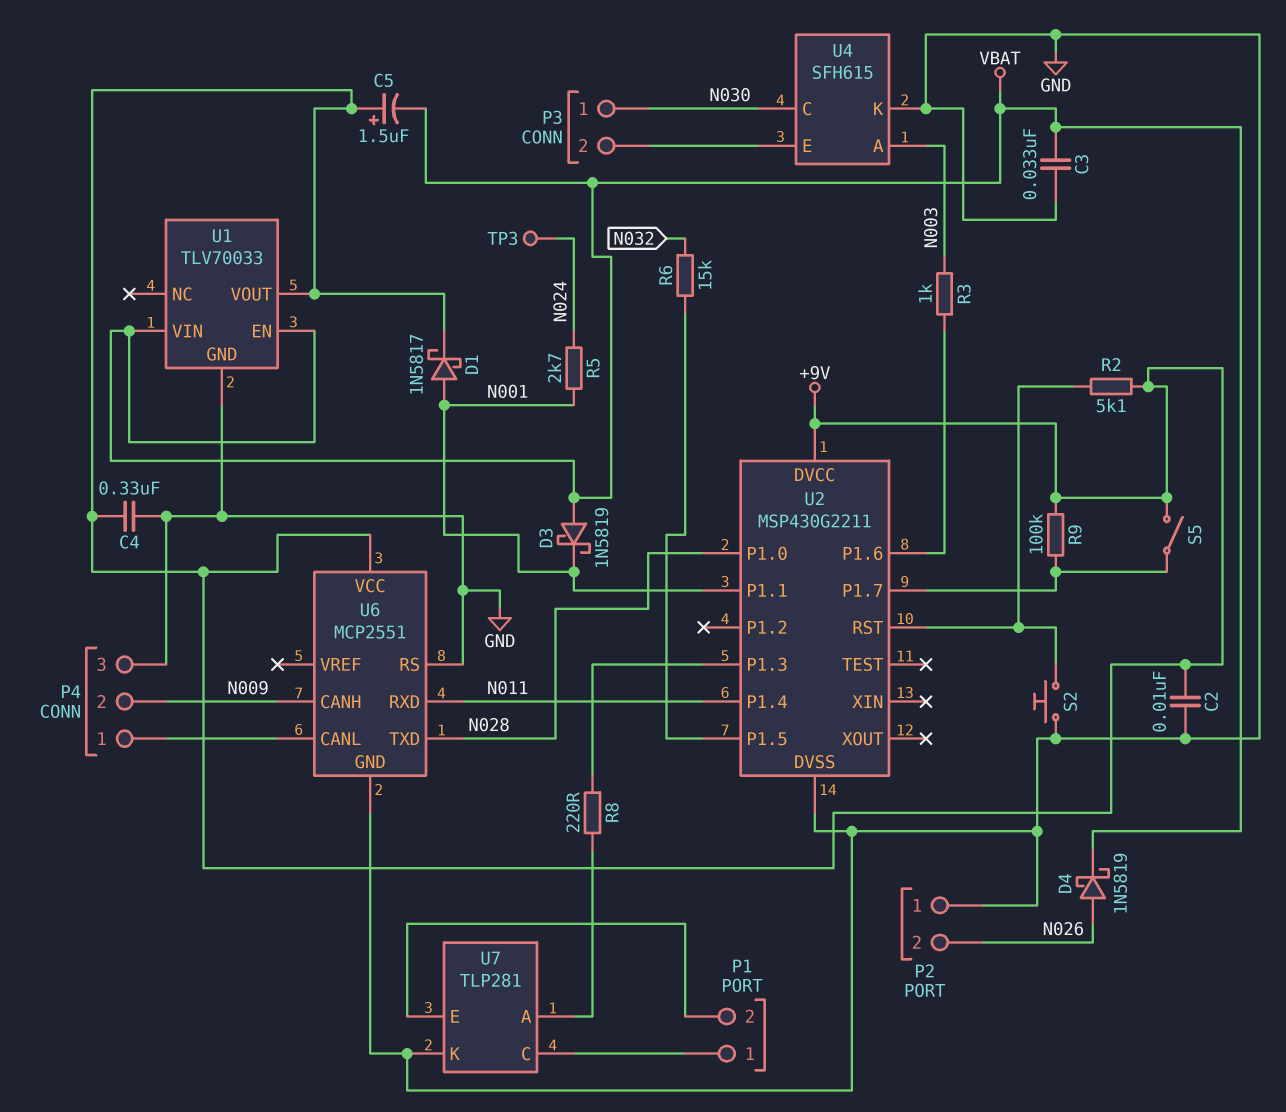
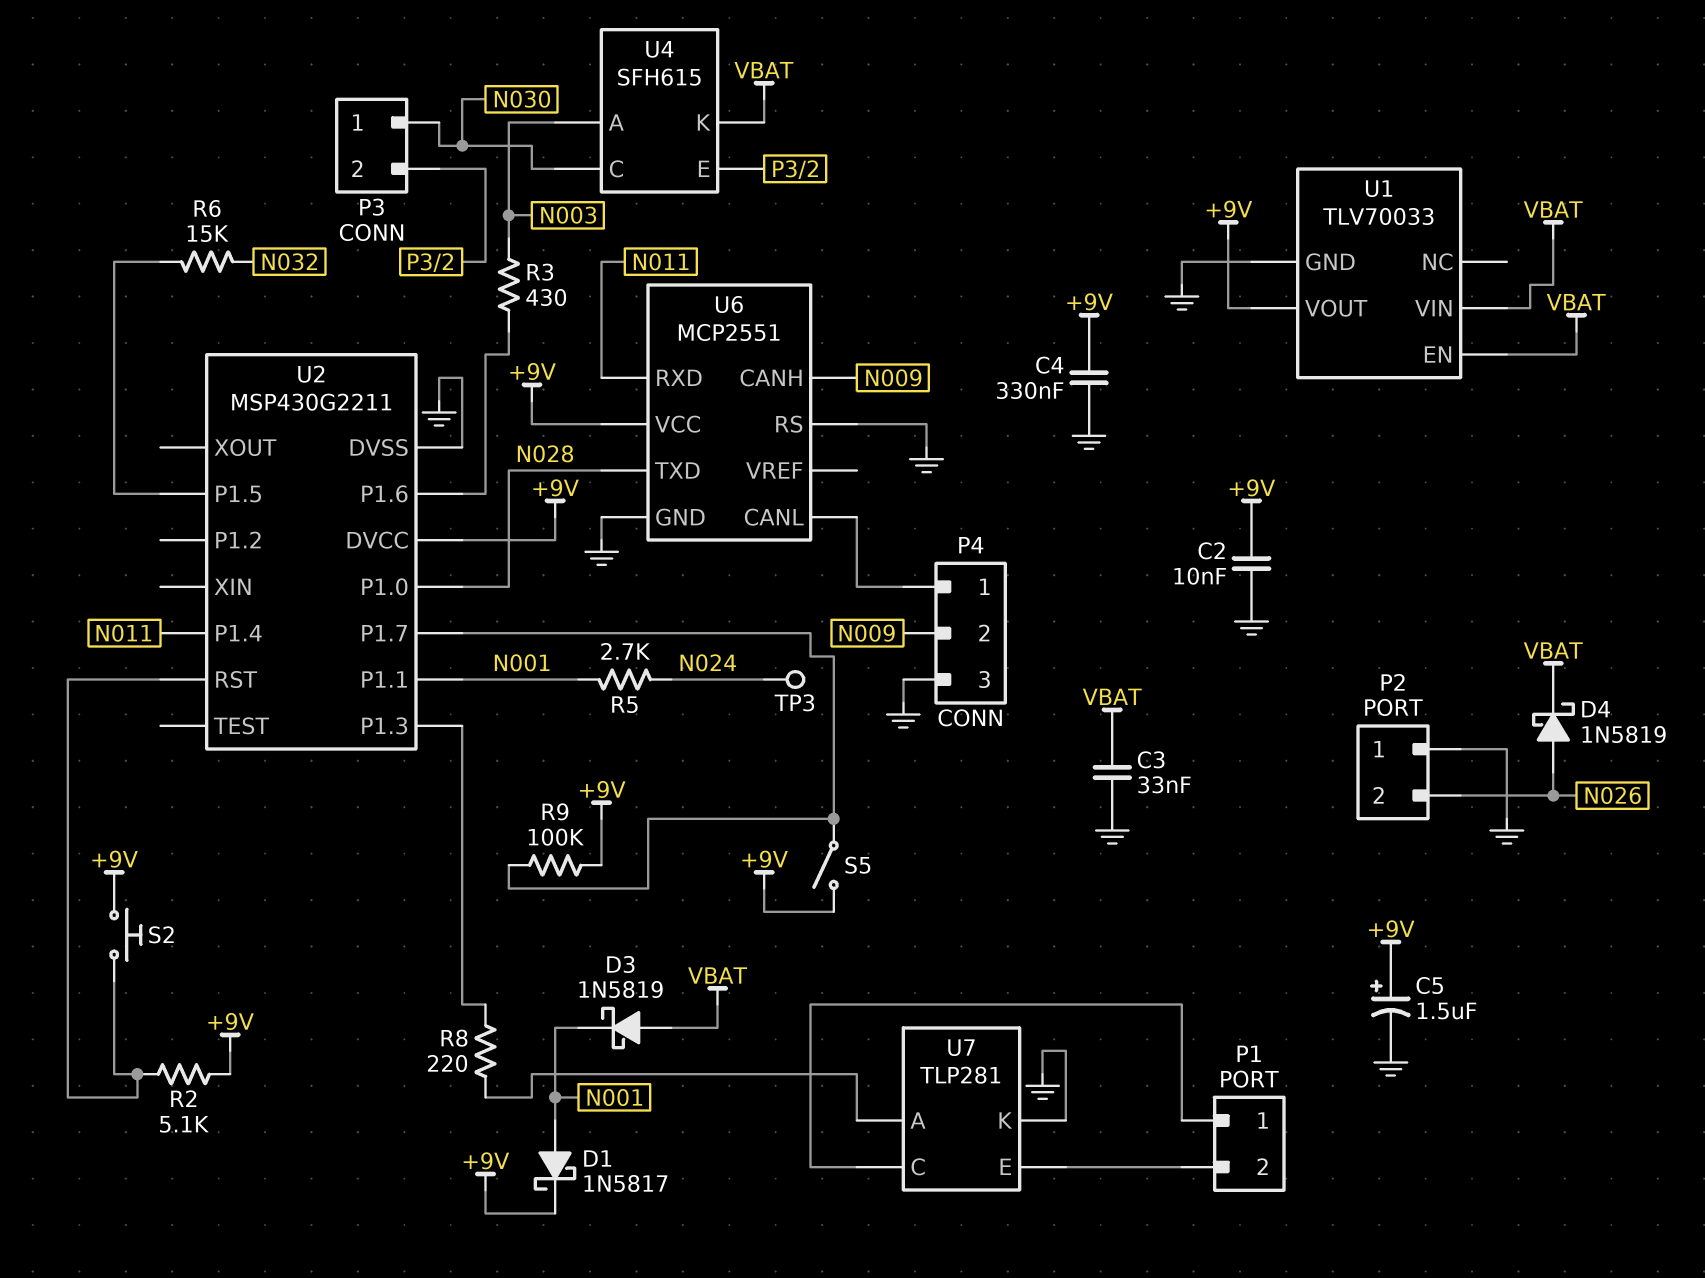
C5: 1.5uF (plus +9V, minus VBAT) -> 1.5uF (plus +9V, minus GND)
R3: 1k (N003, U2/P1.6) -> 430 (N003, U2/P1.6)
S2: button (GND, U2/RST) -> button (+9V, U2/RST)
U4 pin K: GND -> VBAT

